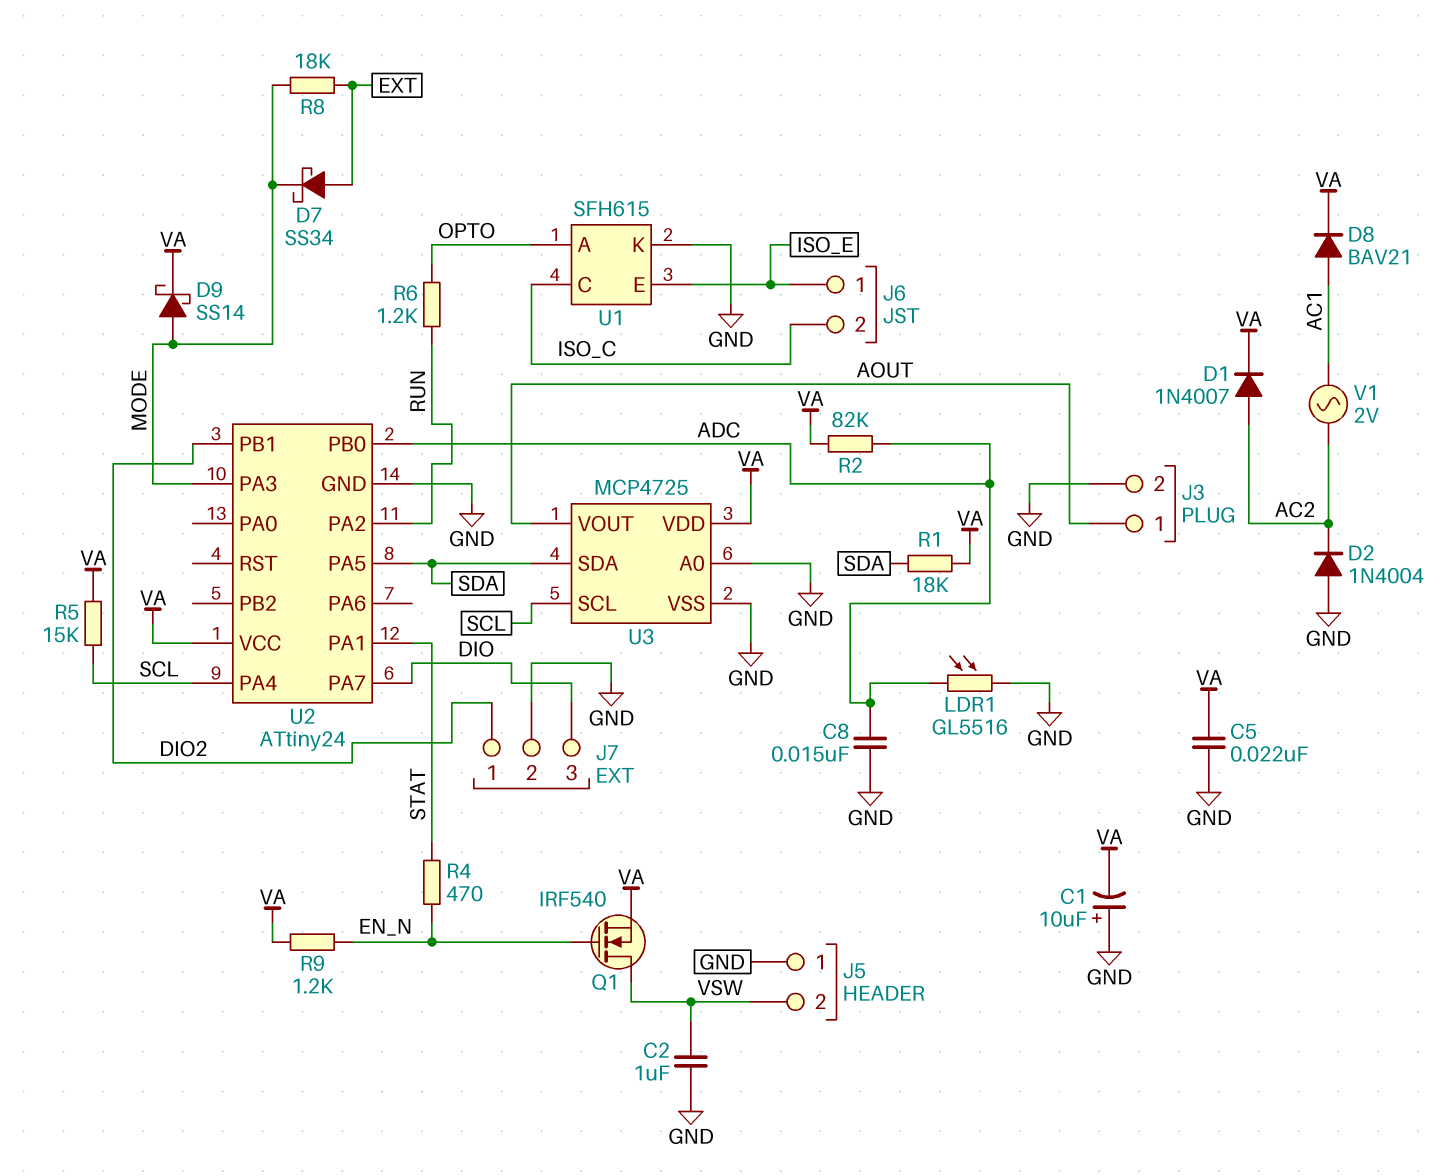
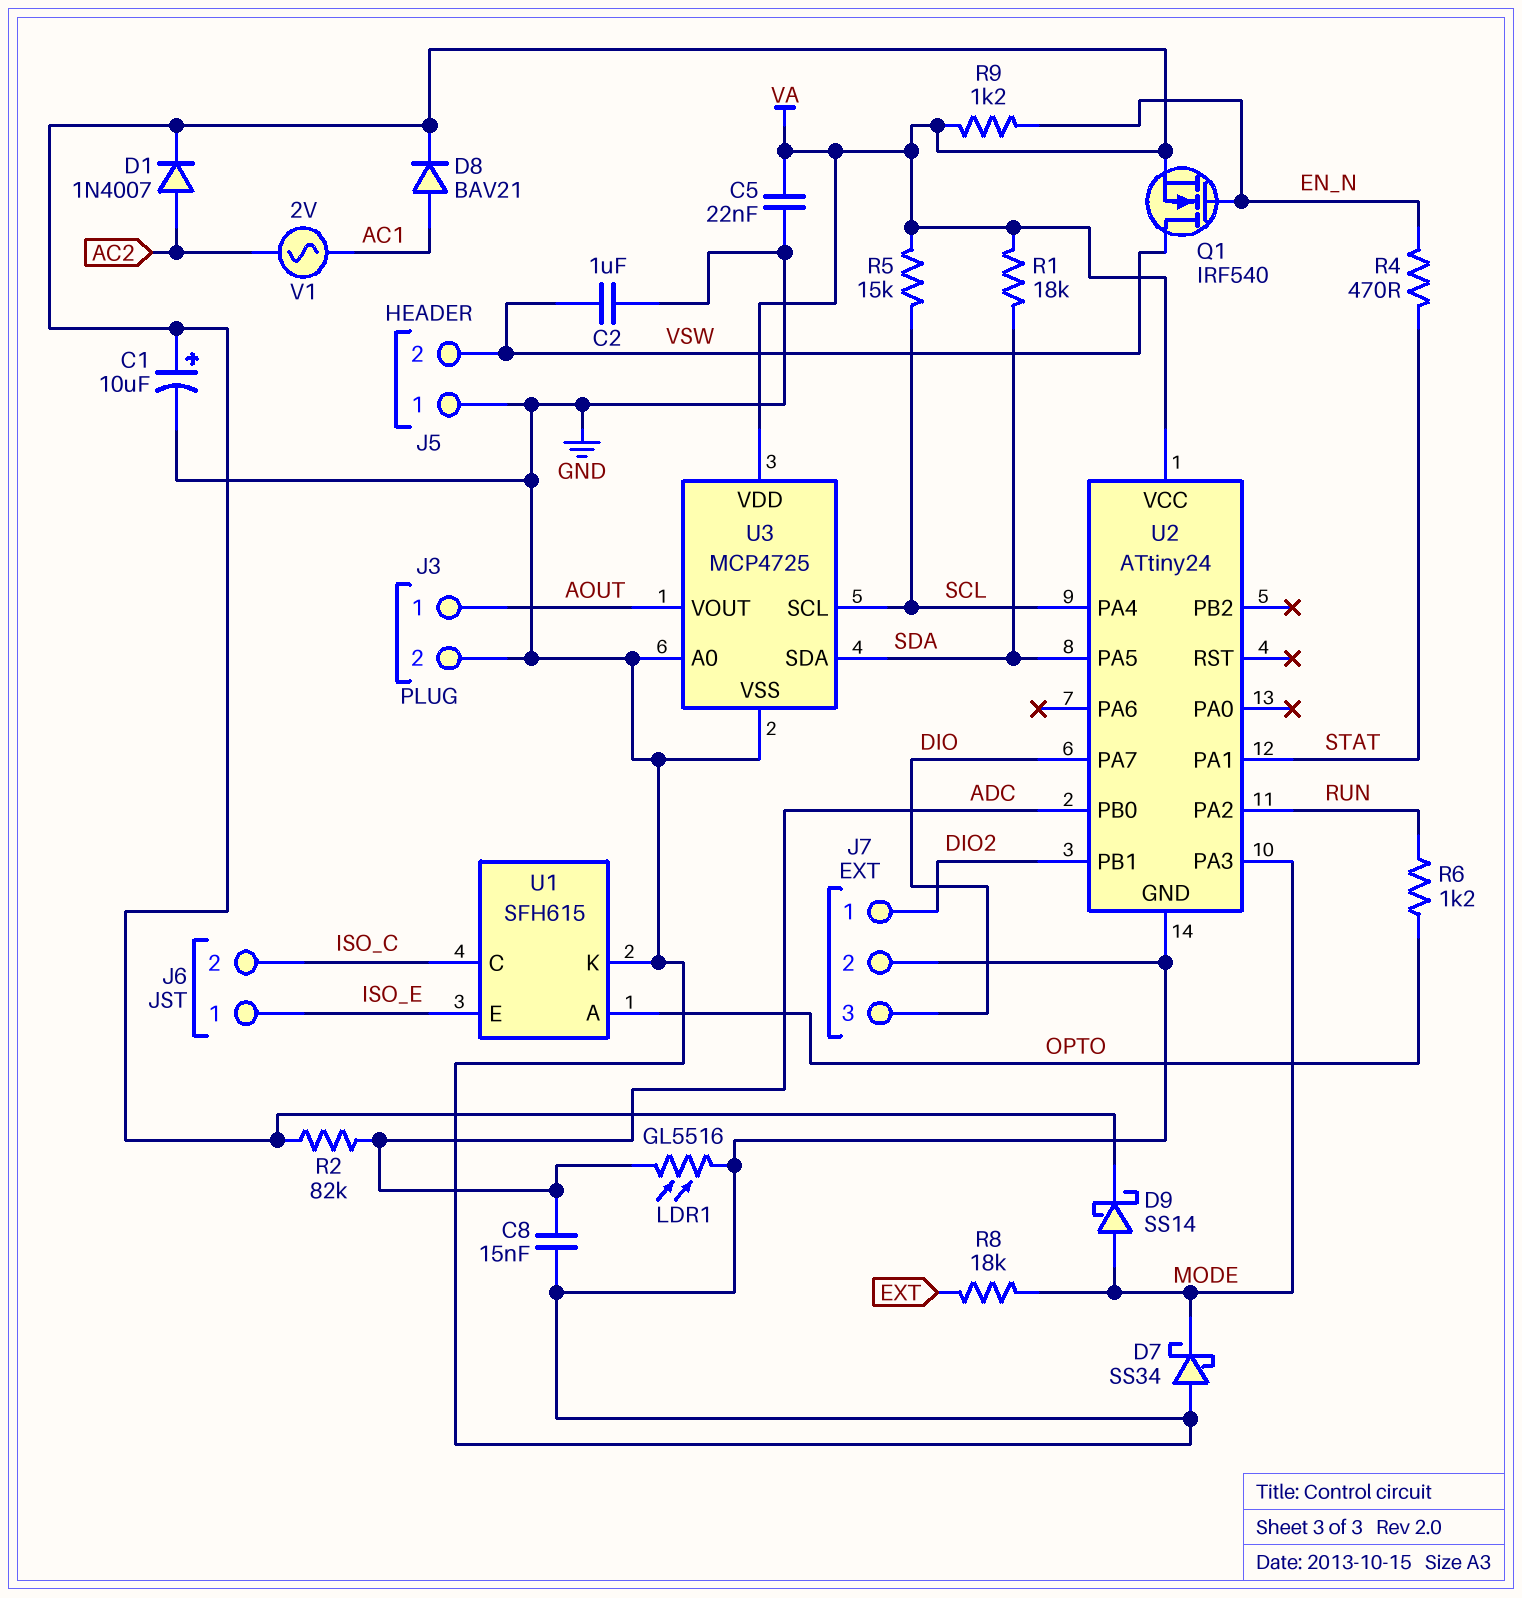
C1: 10uF (plus GND, minus VA) -> 10uF (plus VA, minus GND)
D2: diode 1N4004 (A GND, K AC2) -> none
D7: schottky SS34 (A EXT, K MODE) -> schottky SS34 (A GND, K MODE)

